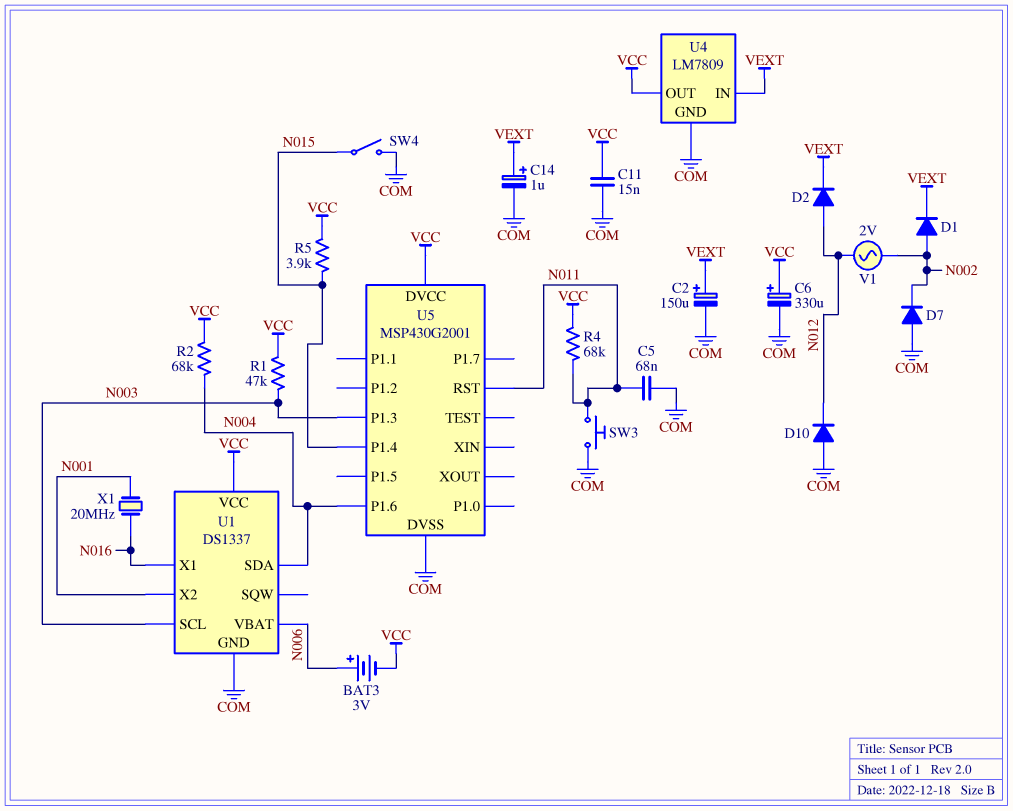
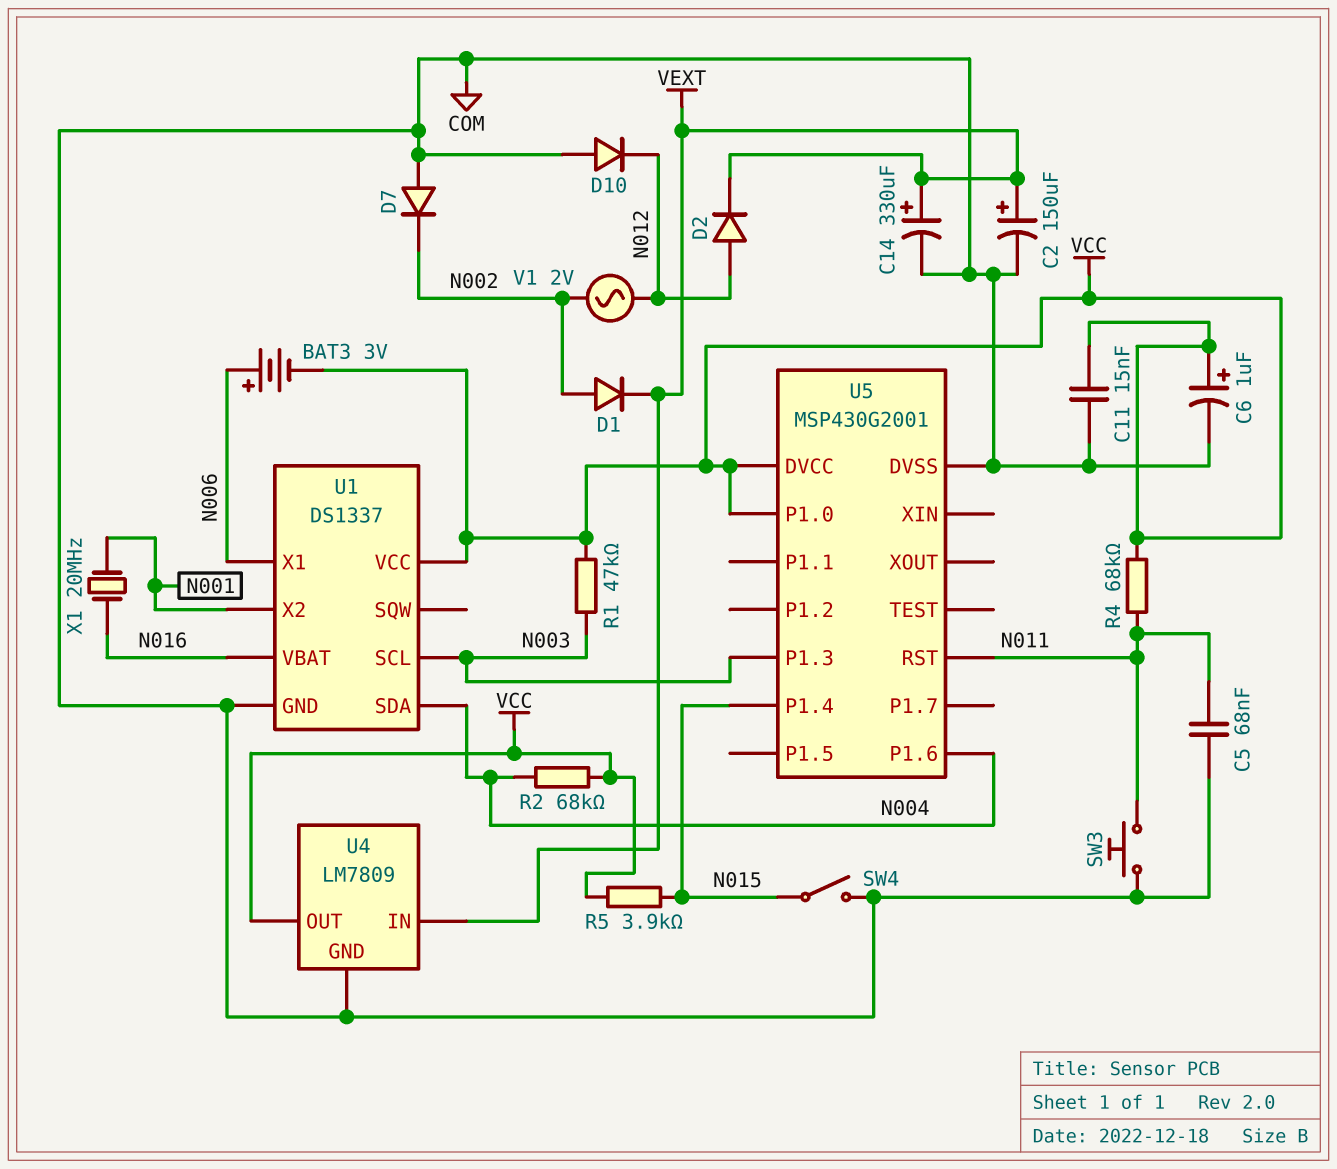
C6: 330uF (plus VCC, minus COM) -> 1uF (plus VCC, minus COM)
C14: 1uF (plus VEXT, minus COM) -> 330uF (plus VEXT, minus COM)
U1 pin VBAT: N006 -> N016
U1 pin X1: N016 -> N006
U5 pin P1.0: none -> VCC

